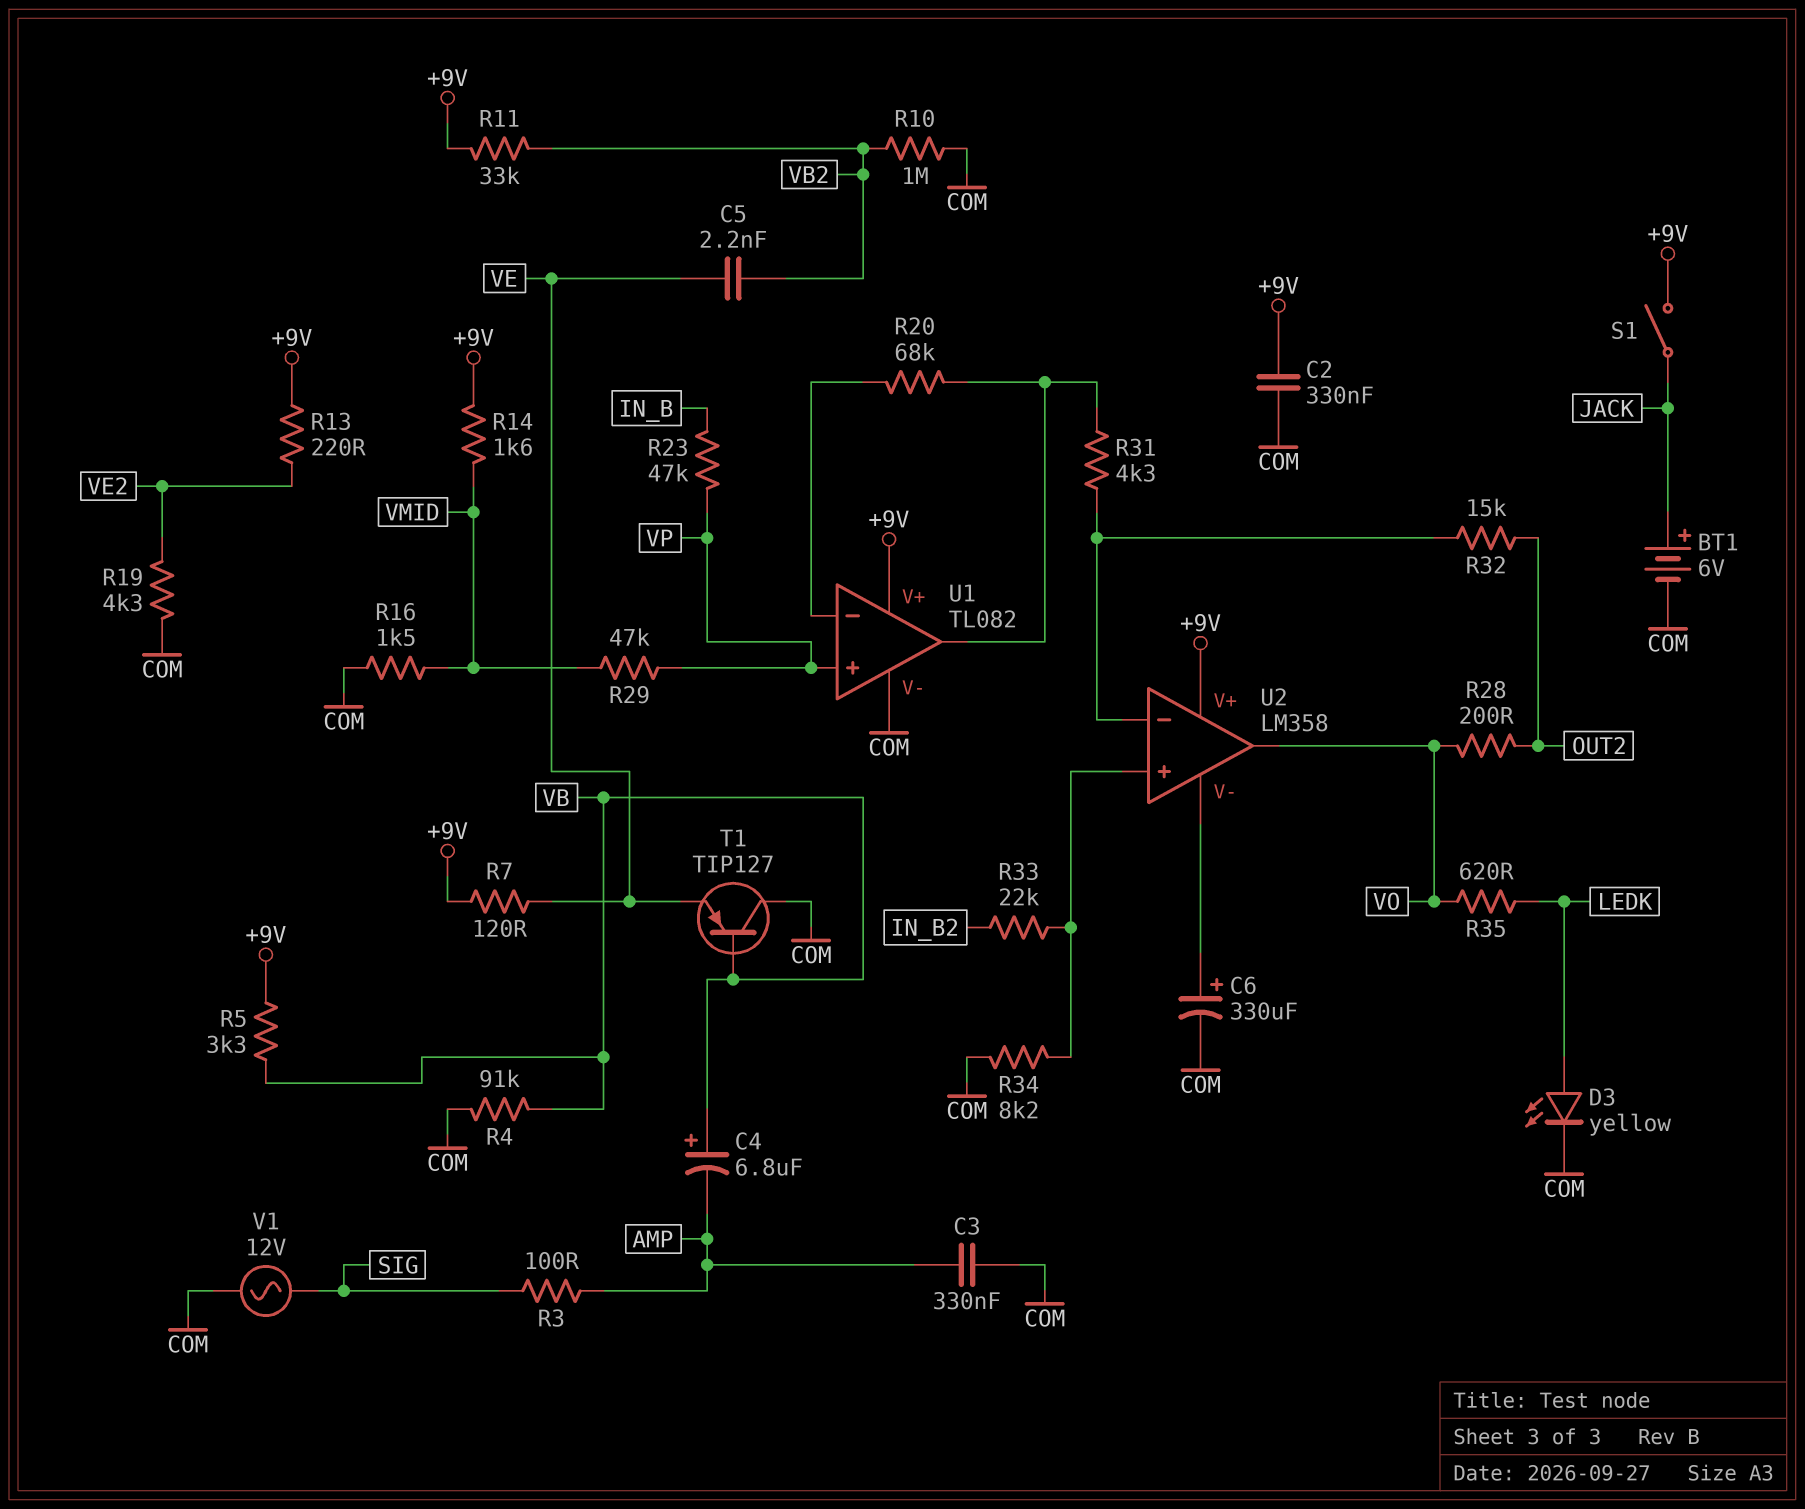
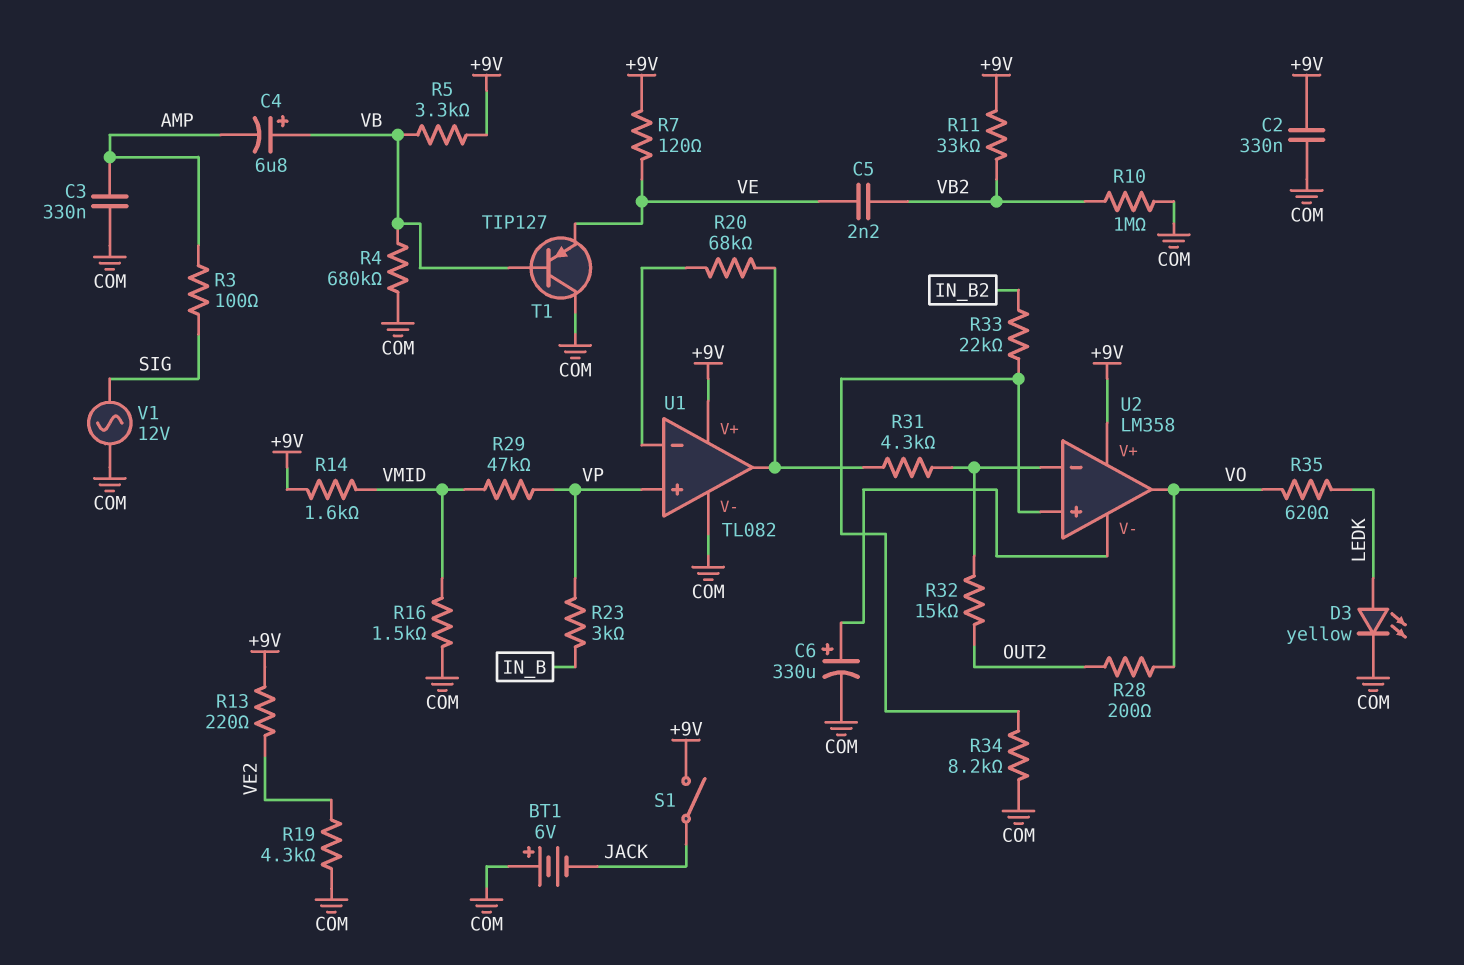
BT1: 6V (plus JACK, minus COM) -> 6V (plus COM, minus JACK)
R4: 91k (COM, VB) -> 680k (COM, VB)
R23: 47k (IN_B, VP) -> 3k (IN_B, VP)

